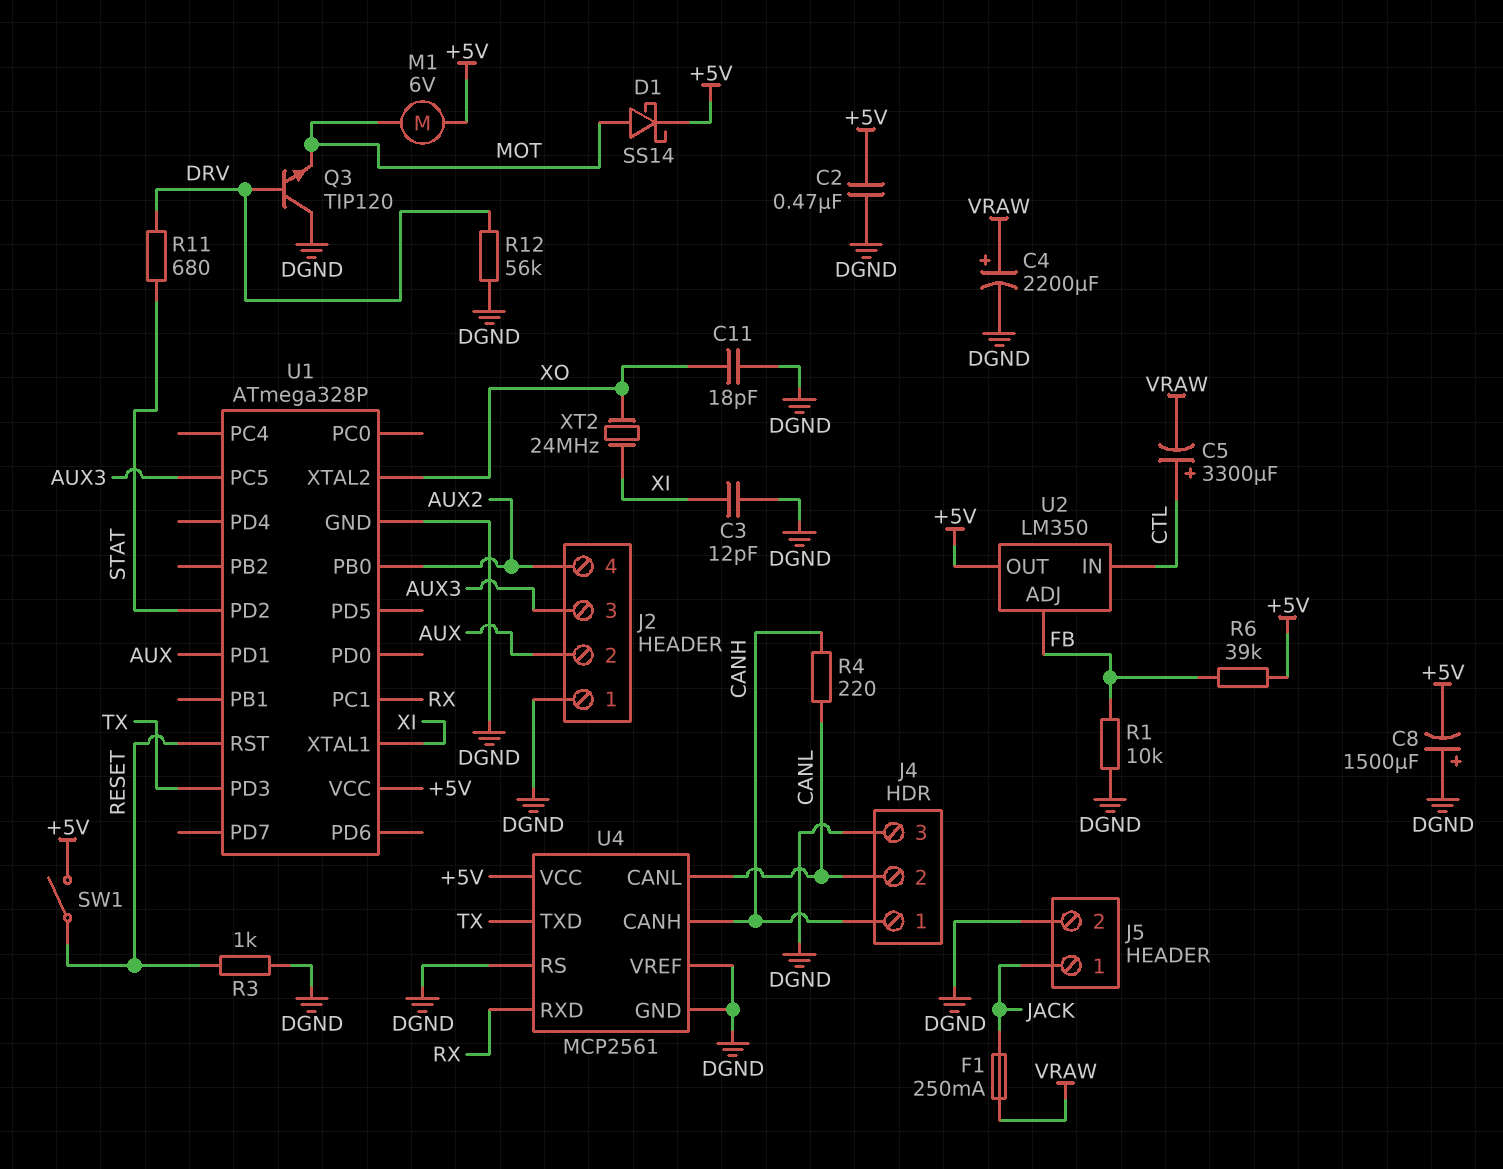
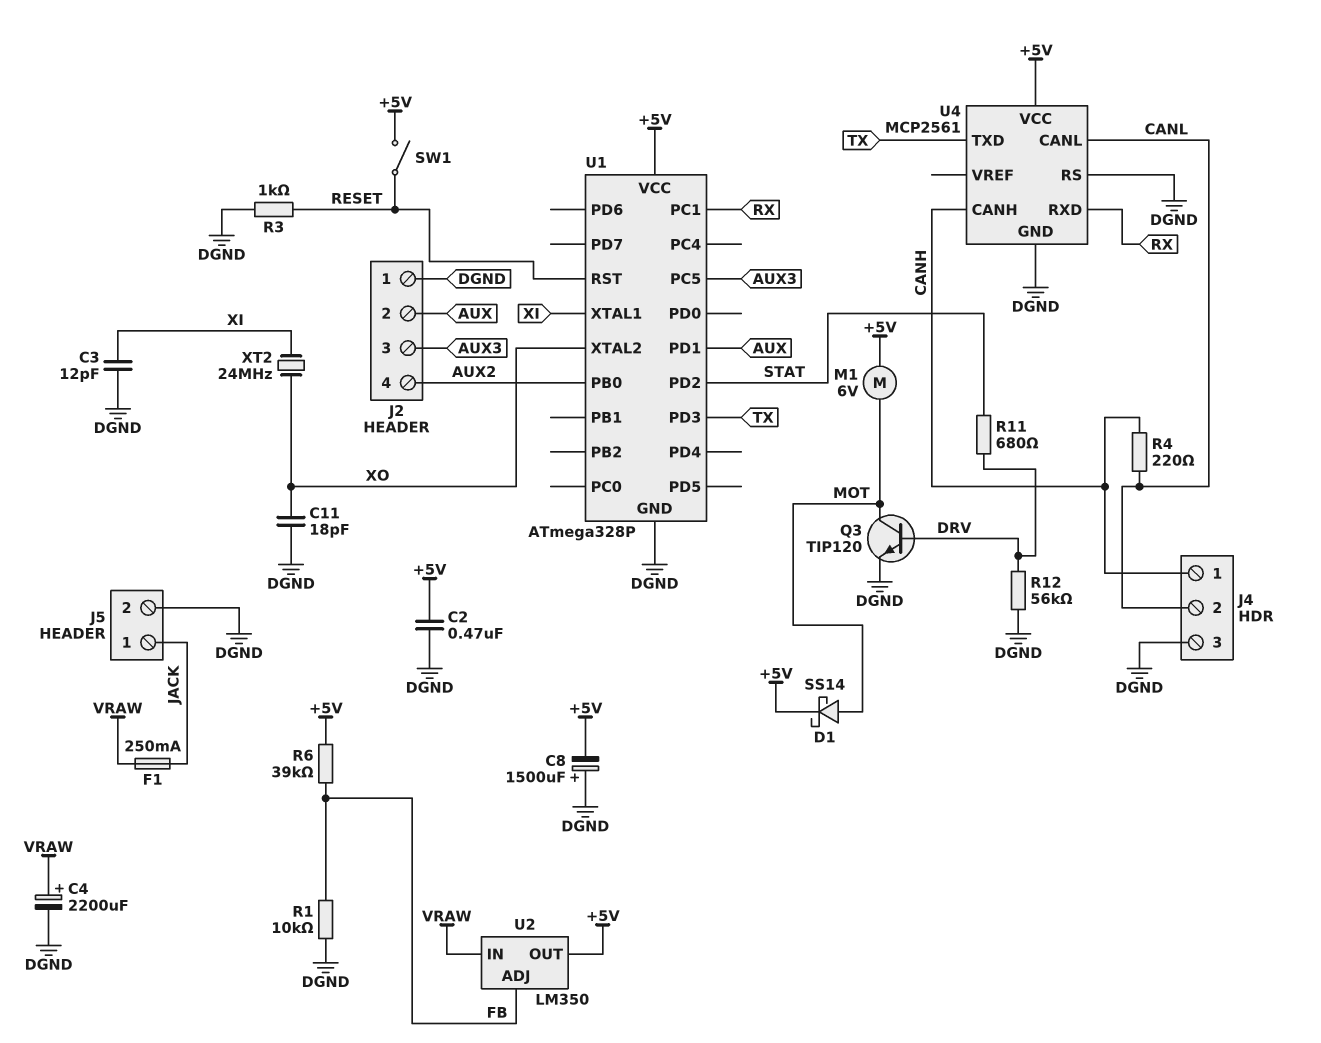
C5: 3300uF (plus CTL, minus VRAW) -> none
Q3: NPN TIP120 (B DRV, C DGND, E MOT) -> NPN TIP120 (B DRV, C MOT, E DGND)
U2 pin IN: CTL -> VRAW
U4 pin VREF: DGND -> none

